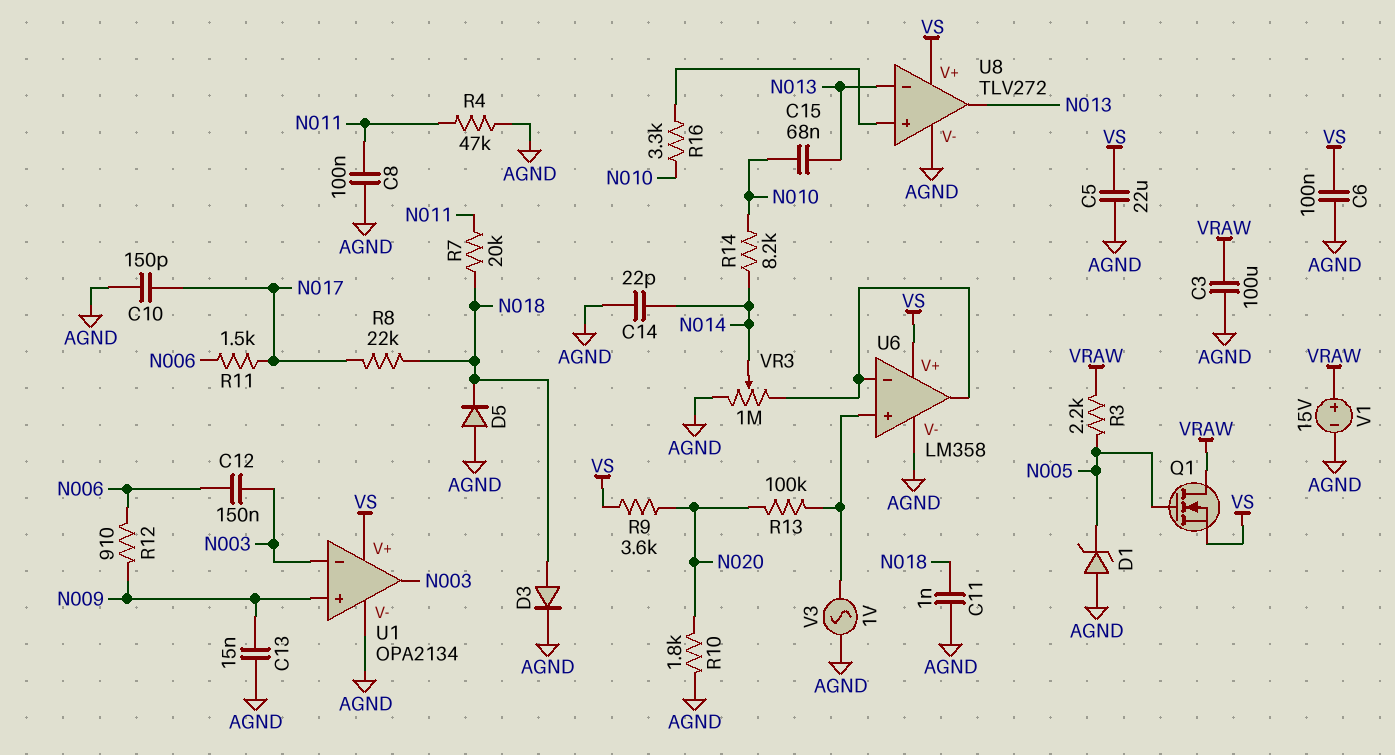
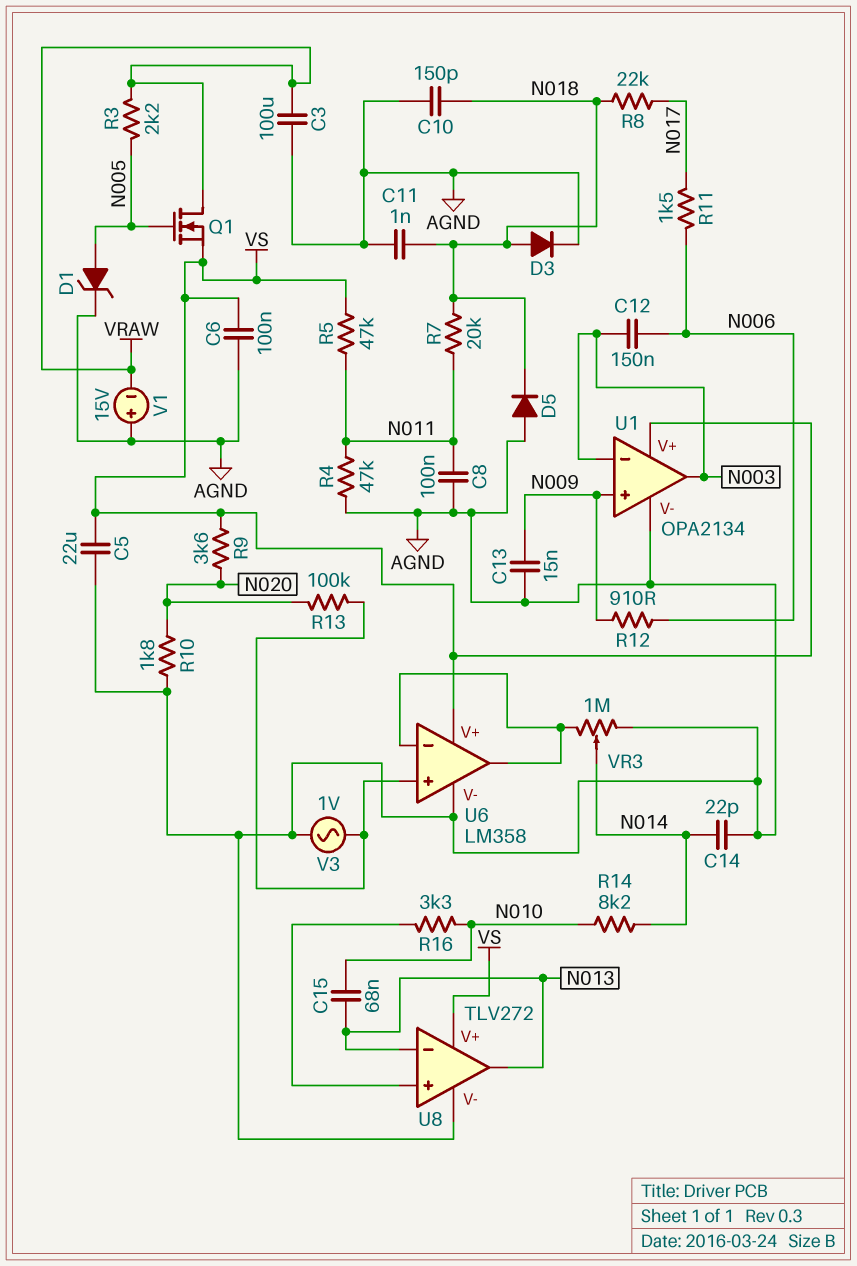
C10: 150pF (AGND, N017) -> 150pF (AGND, N018)
D1: zener (A AGND, K N005) -> zener (A N005, K AGND)
R5: none -> 47k (N011, VS)
V1: 15V (plus VRAW, minus AGND) -> 15V (plus AGND, minus VRAW)

